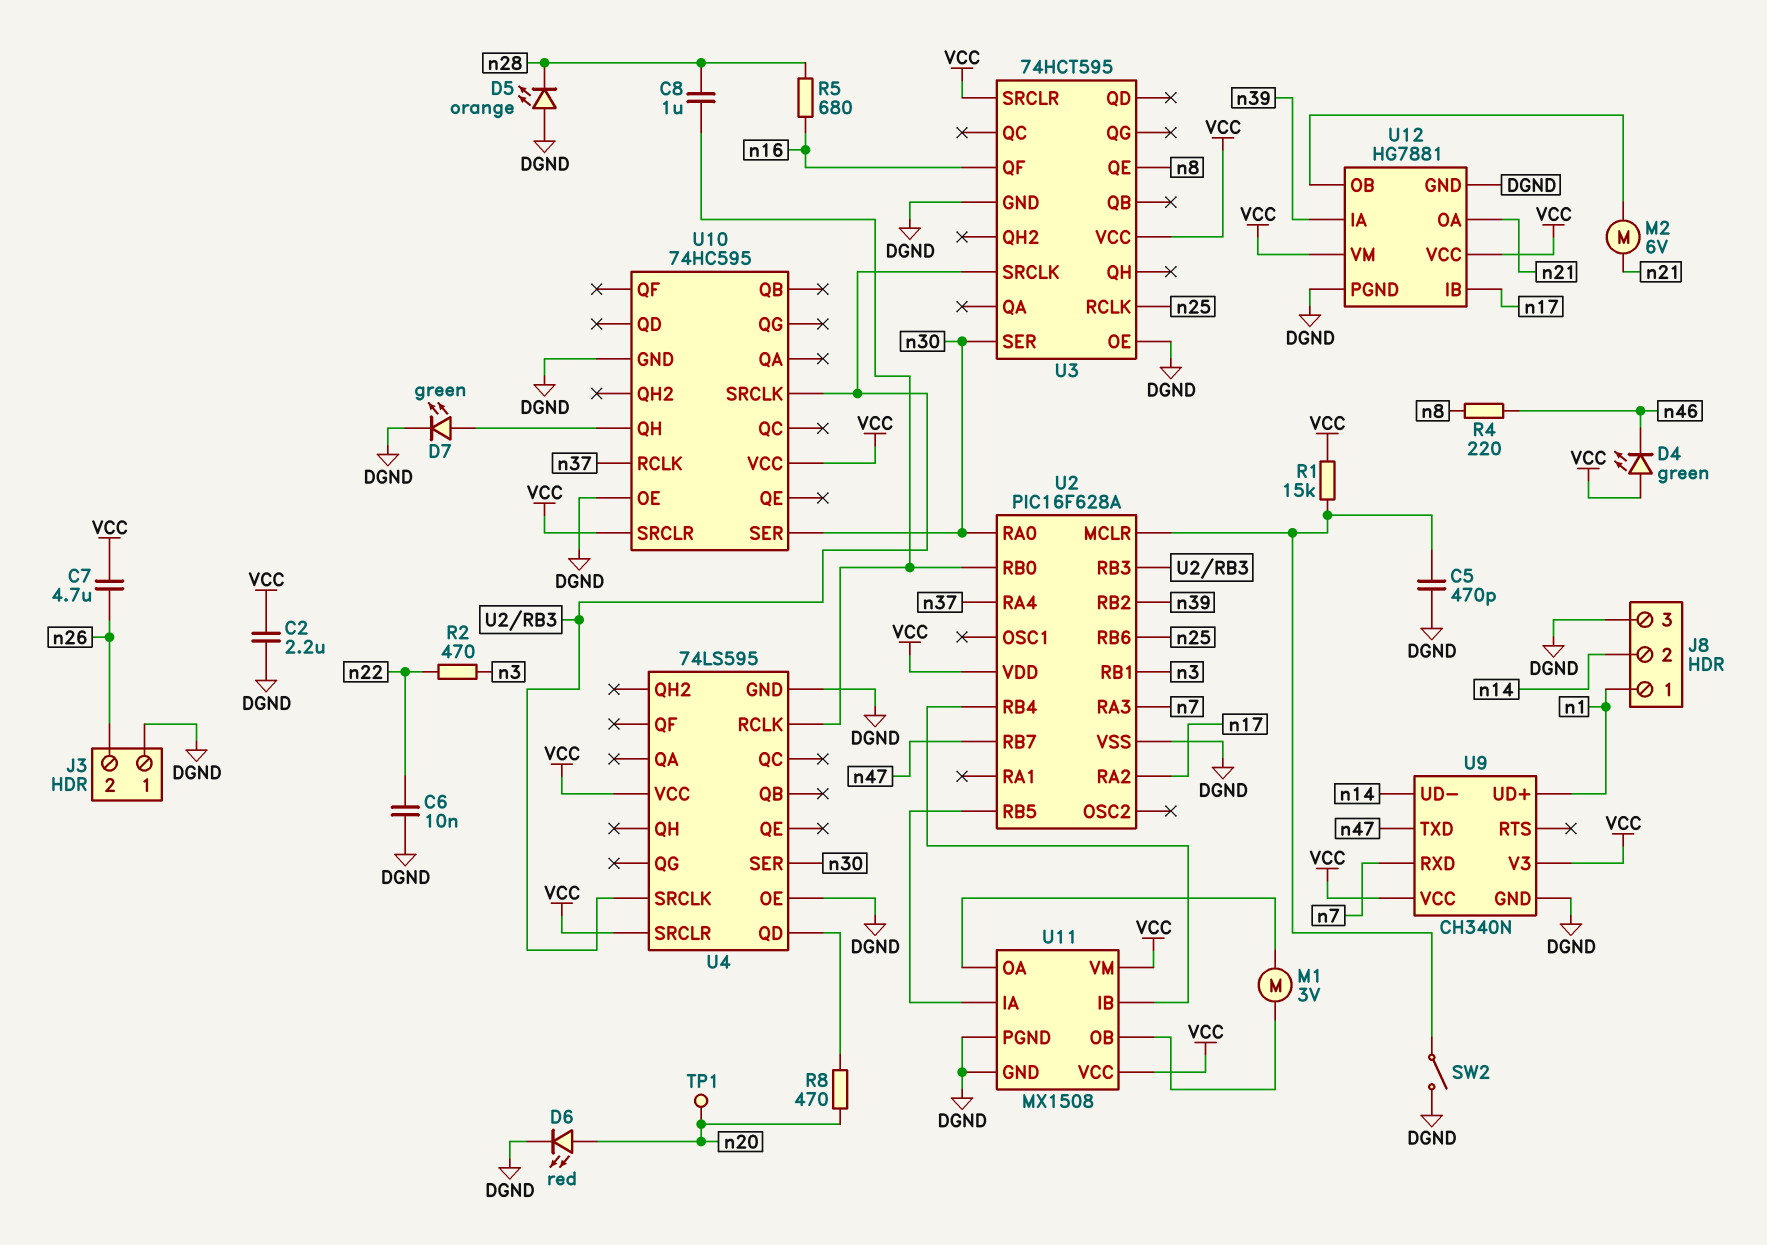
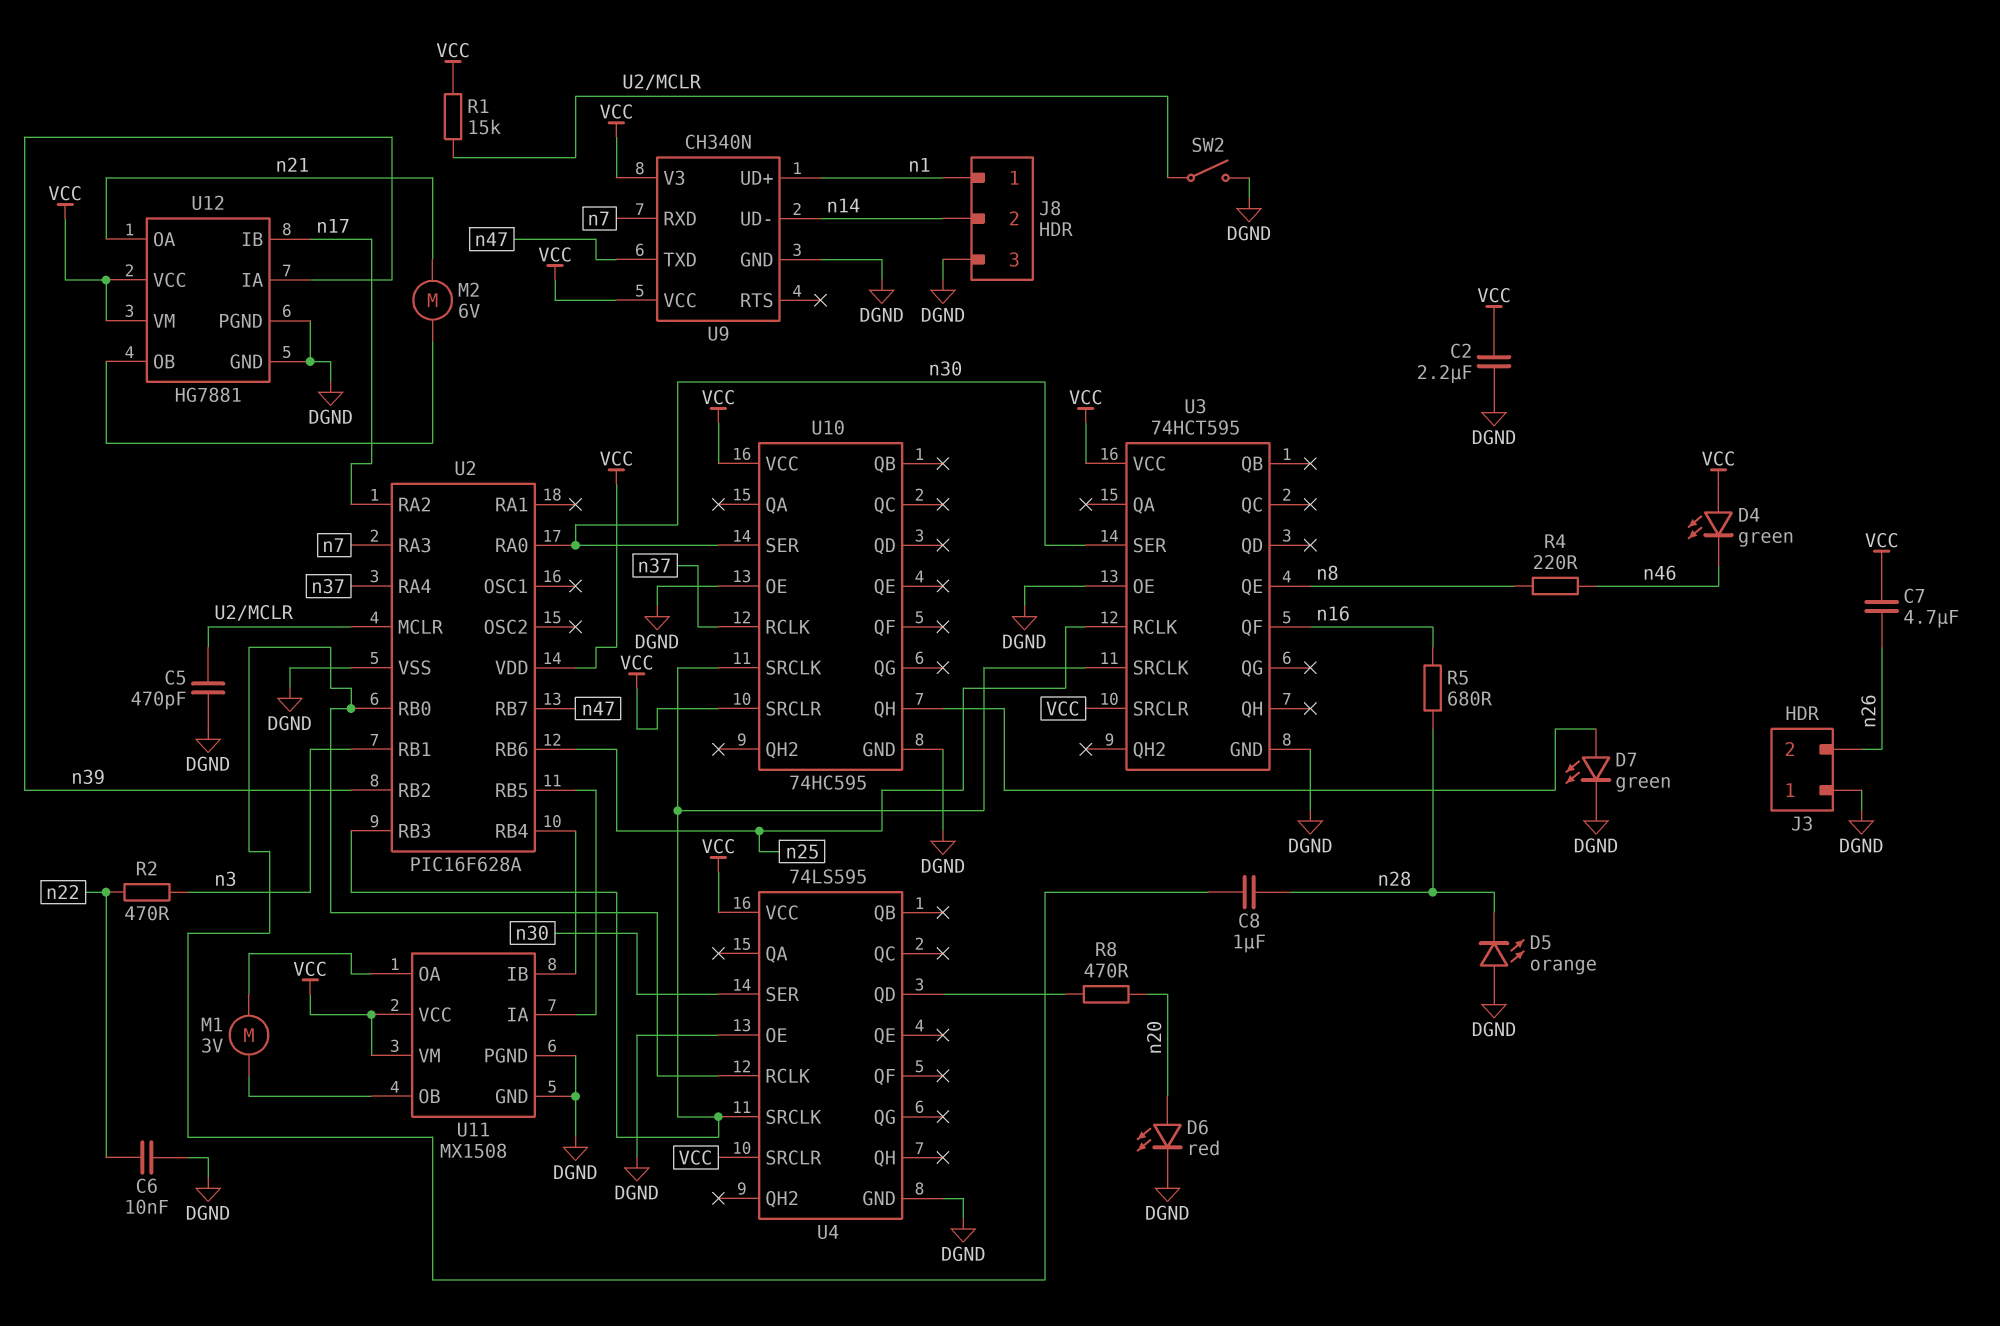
TP1: test point (n20) -> none

